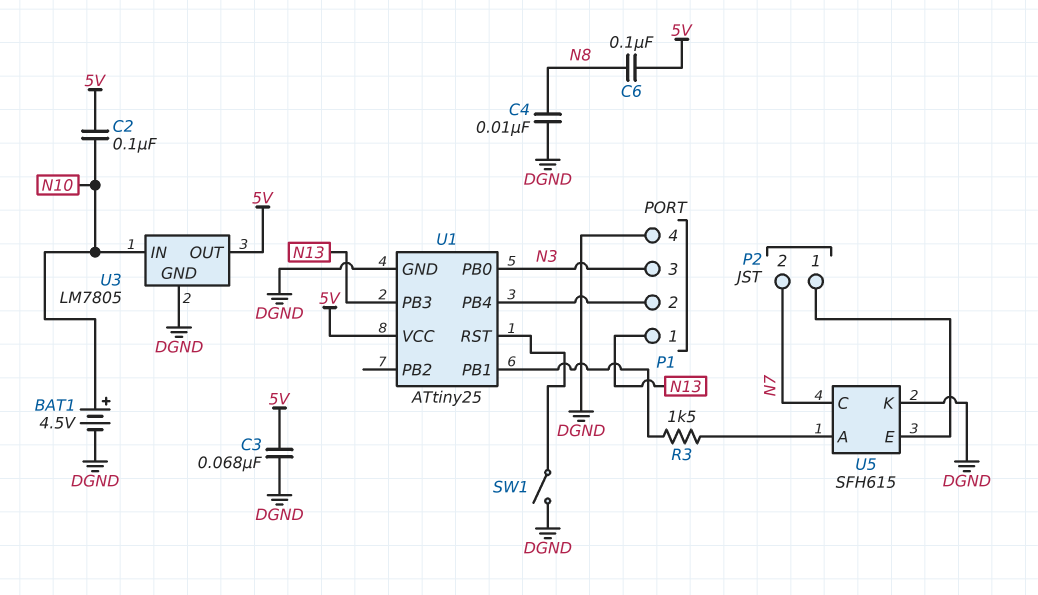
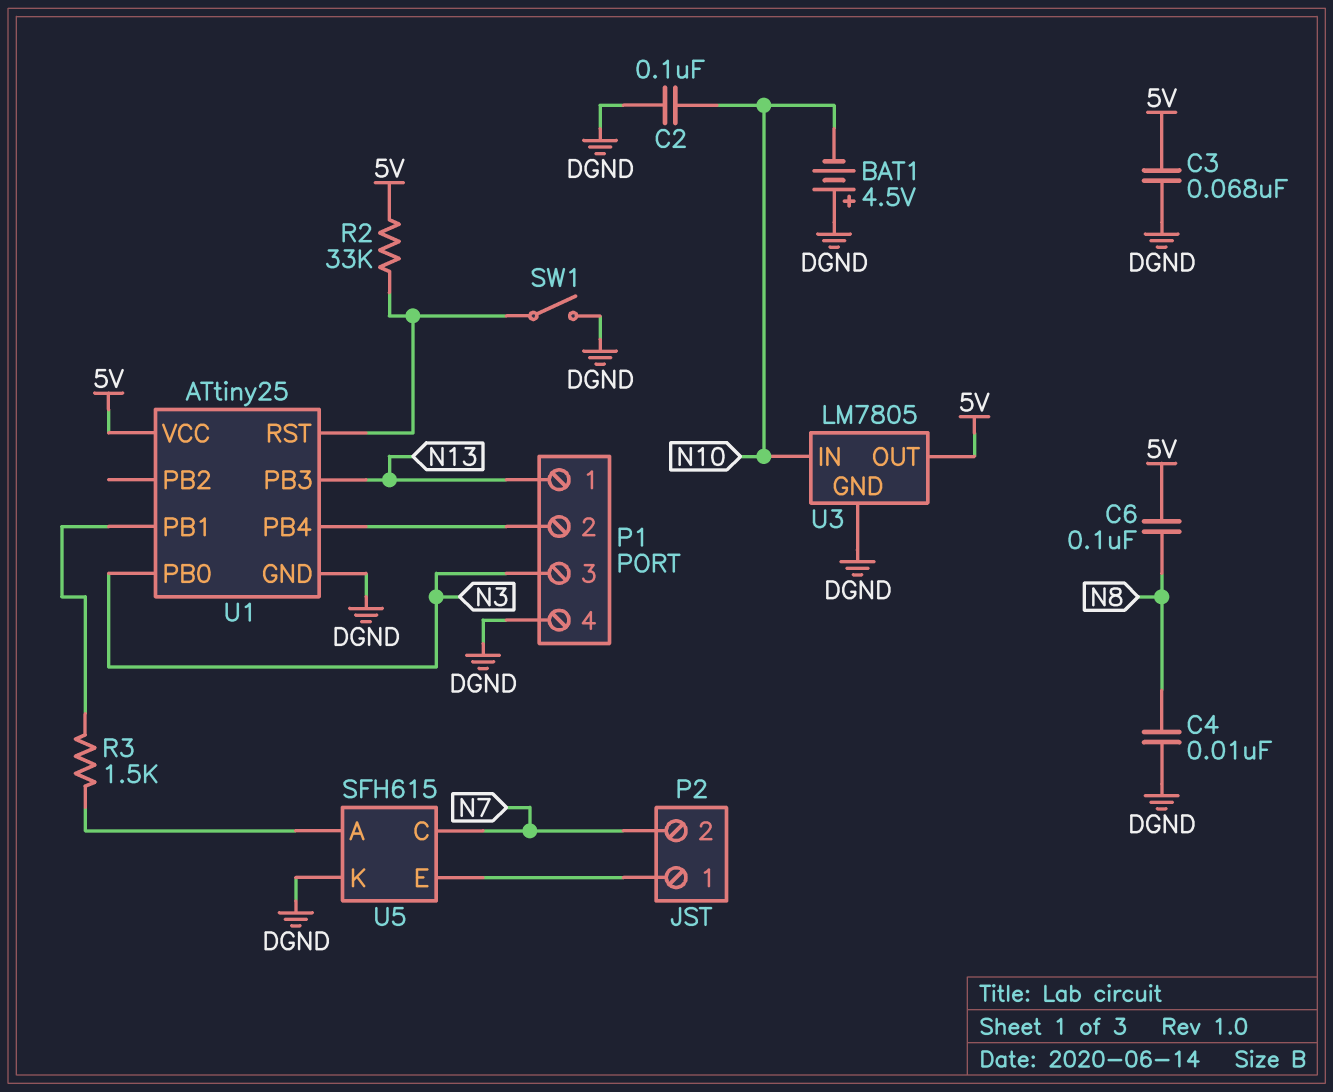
BAT1: 4.5V (plus N10, minus DGND) -> 4.5V (plus DGND, minus N10)
C2: 100nF (5V, N10) -> 100nF (DGND, N10)
R2: none -> 33k (5V, U1/RST)

